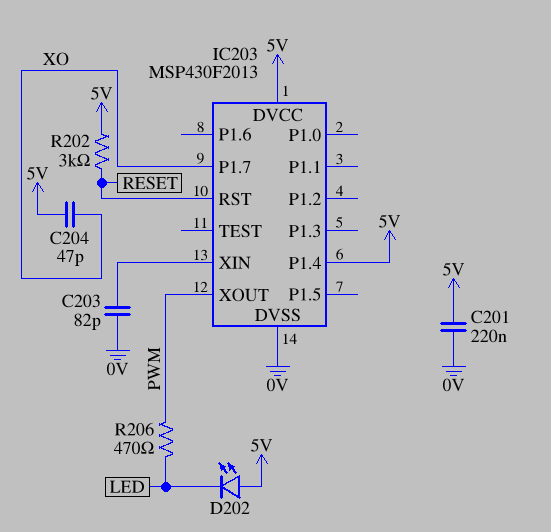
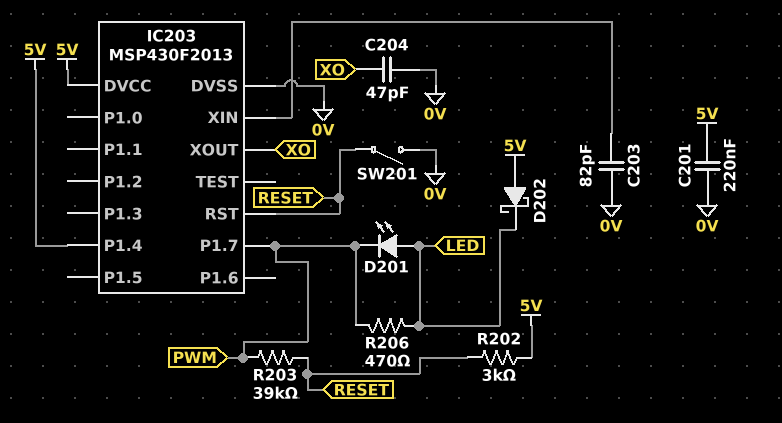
C204: 47pF (5V, XO) -> 47pF (0V, XO)
D201: none -> LED (A LED, K PWM)
D202: LED (A 5V, K LED) -> schottky (A 5V, K LED)
IC203 pin P1.7: XO -> PWM
IC203 pin XOUT: PWM -> XO
R203: none -> 39k (PWM, RESET)
SW201: none -> switch (0V, RESET)

